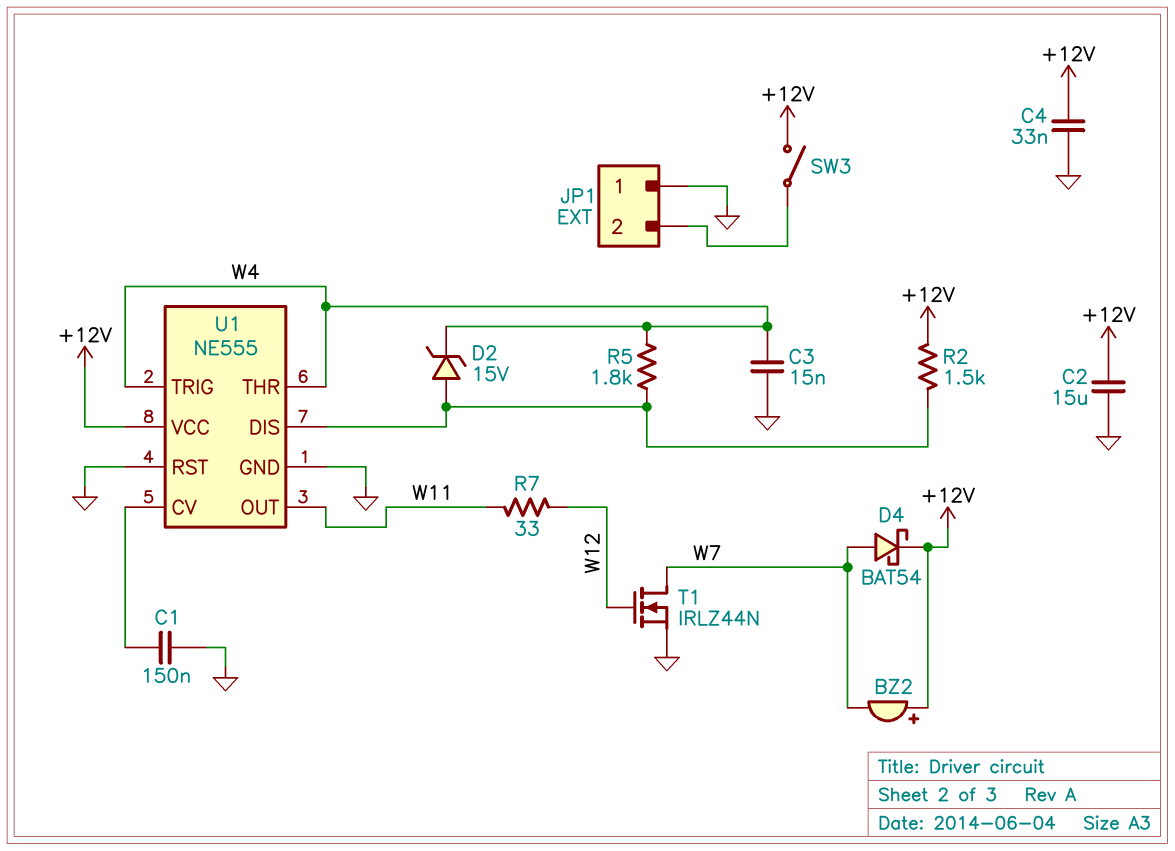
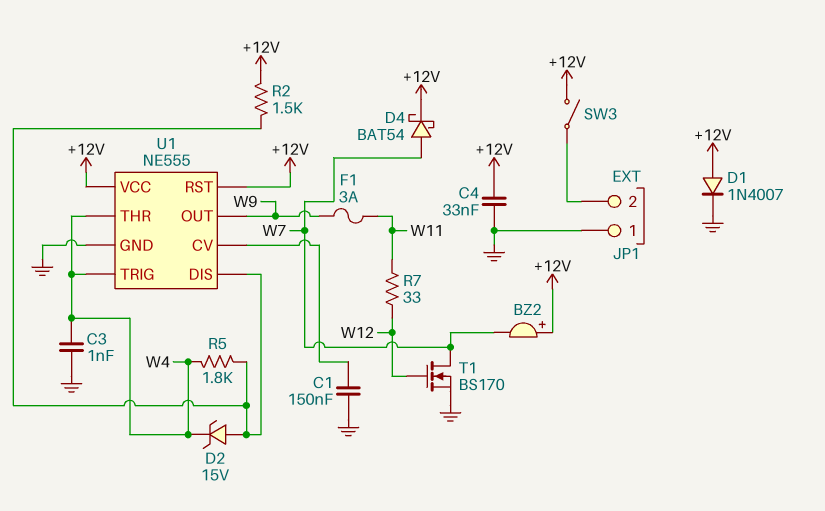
C2: 15uF (+12V, GND) -> none
C3: 15nF (GND, W4) -> 1nF (GND, W4)
D1: none -> diode 1N4007 (A +12V, K GND)
F1: none -> 3A (W9, W11)
T1: NMOS IRLZ44N (G W12, D W7, S GND) -> NMOS BS170 (G W12, D W7, S GND)
U1 pin OUT: W11 -> W9
U1 pin RST: GND -> +12V

